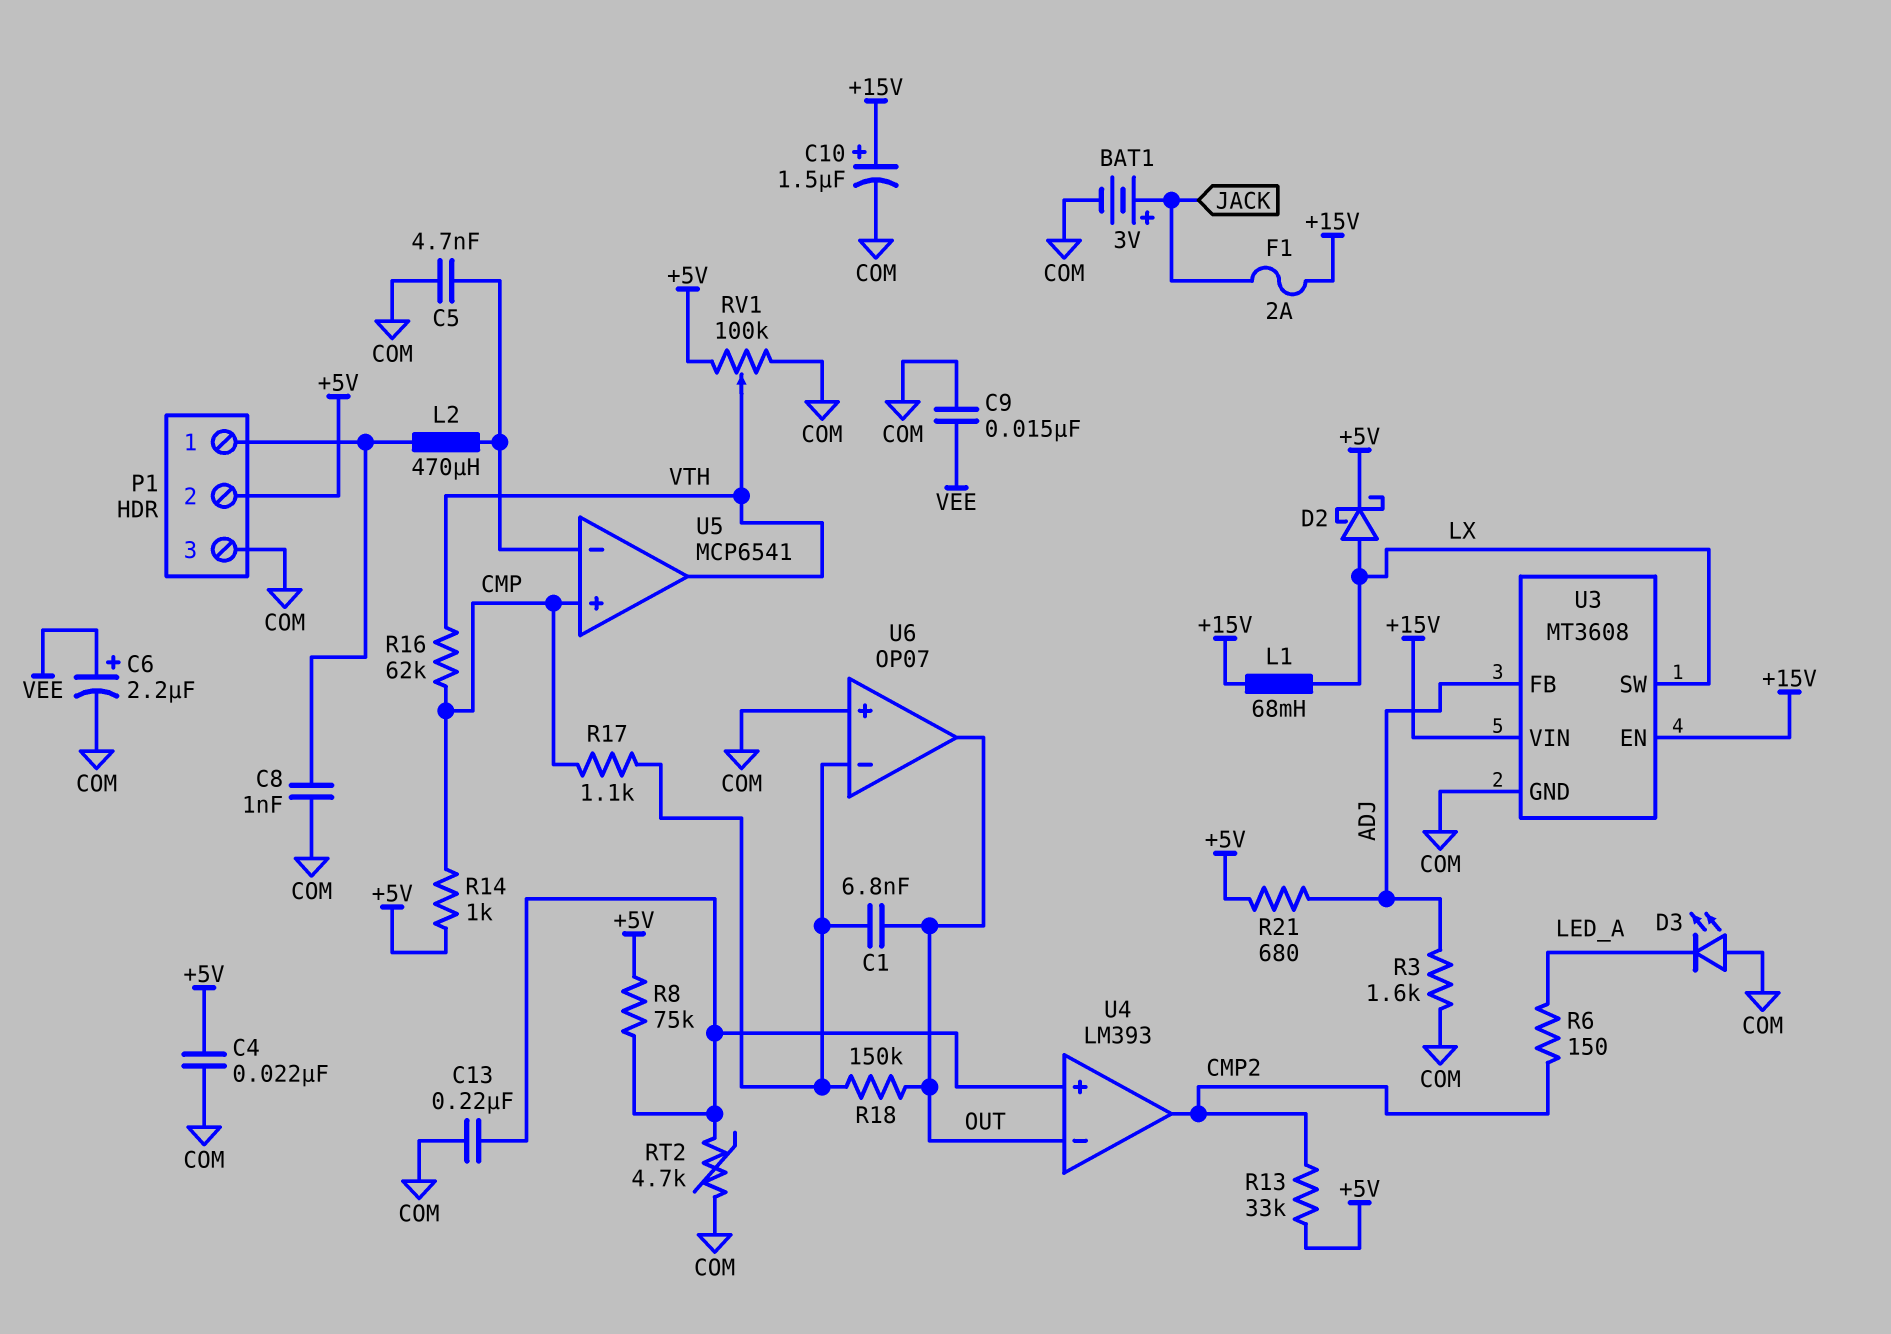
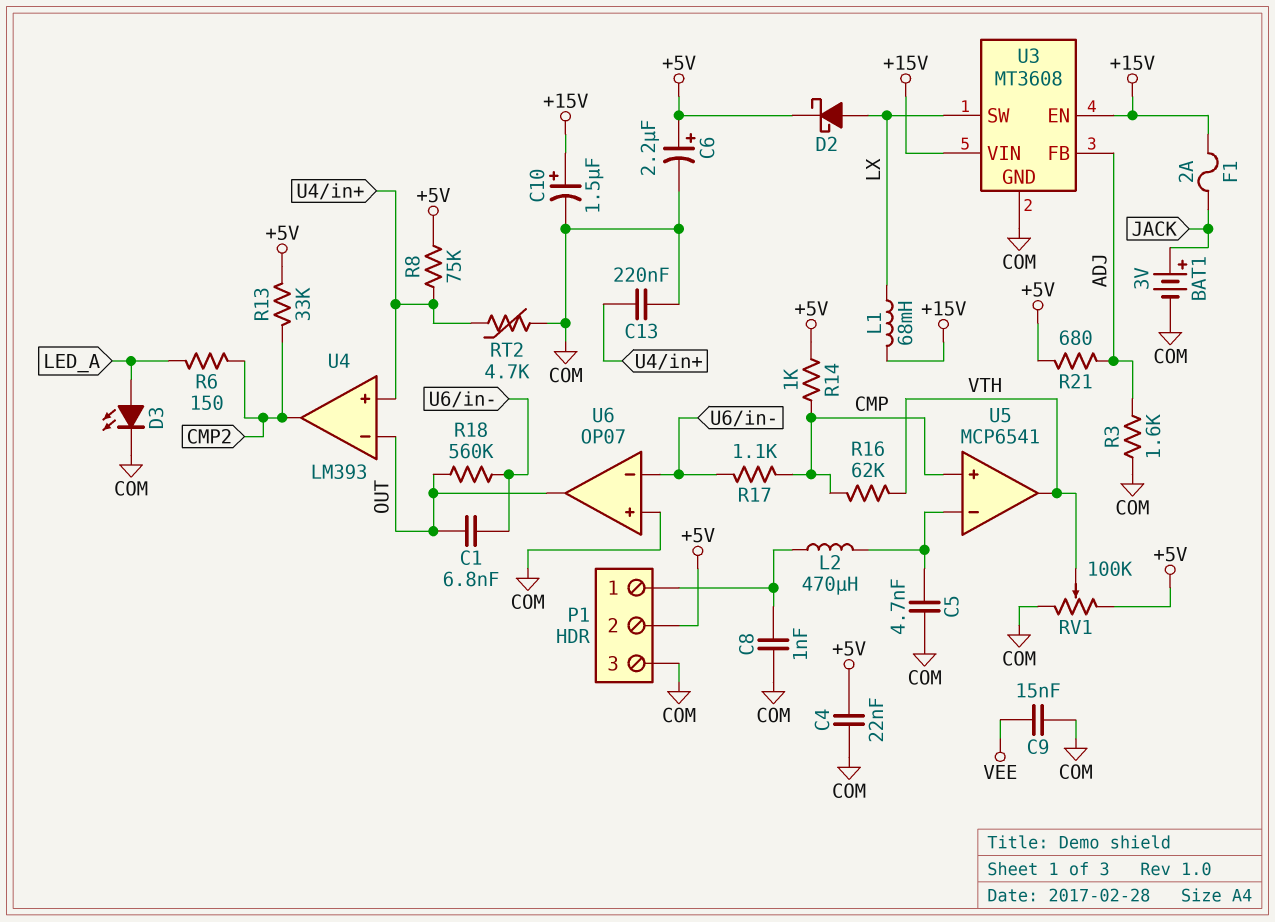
C6: 2.2uF (plus VEE, minus COM) -> 2.2uF (plus +5V, minus COM)
D3: LED (A COM, K LED_A) -> LED (A LED_A, K COM)
R18: 150k (OUT, U6/in-) -> 560k (OUT, U6/in-)

